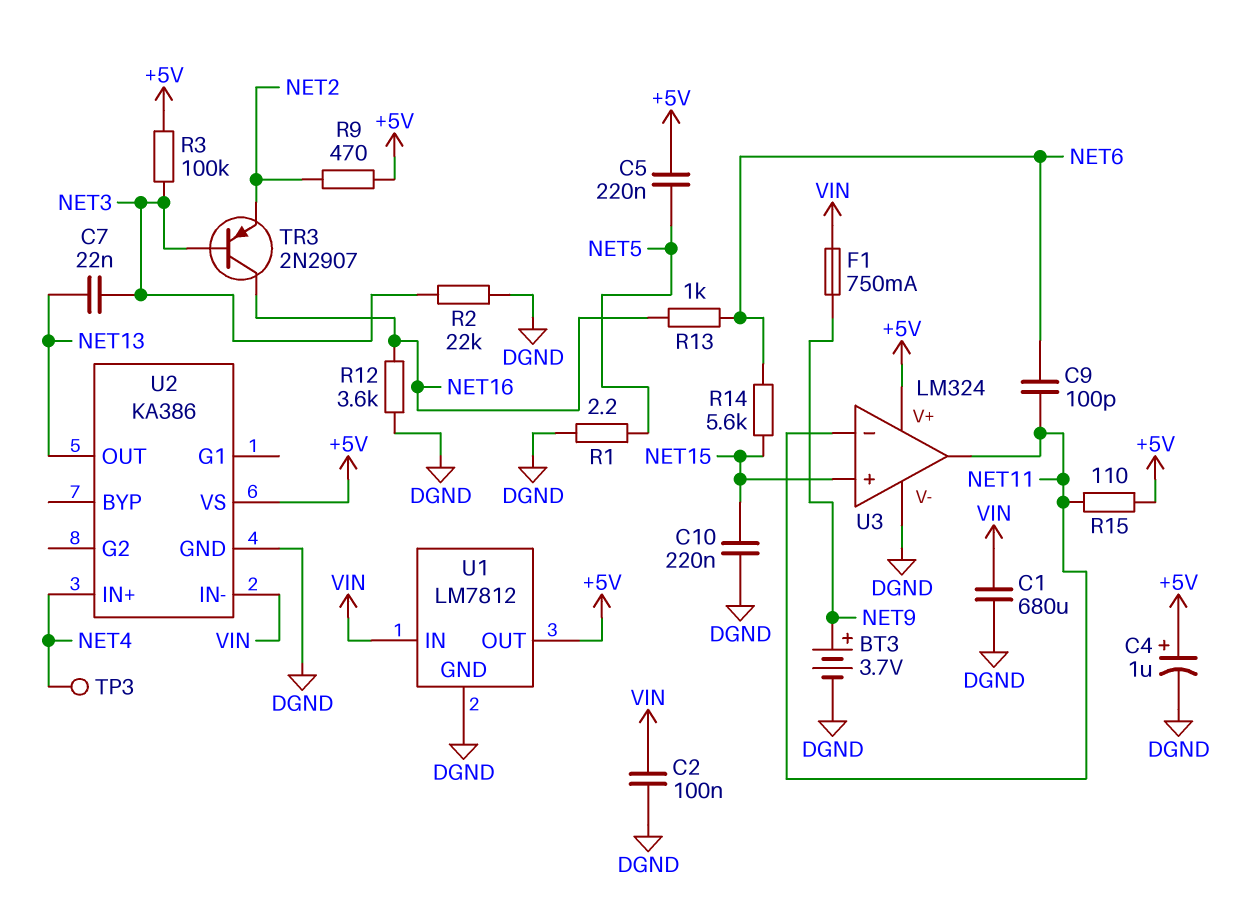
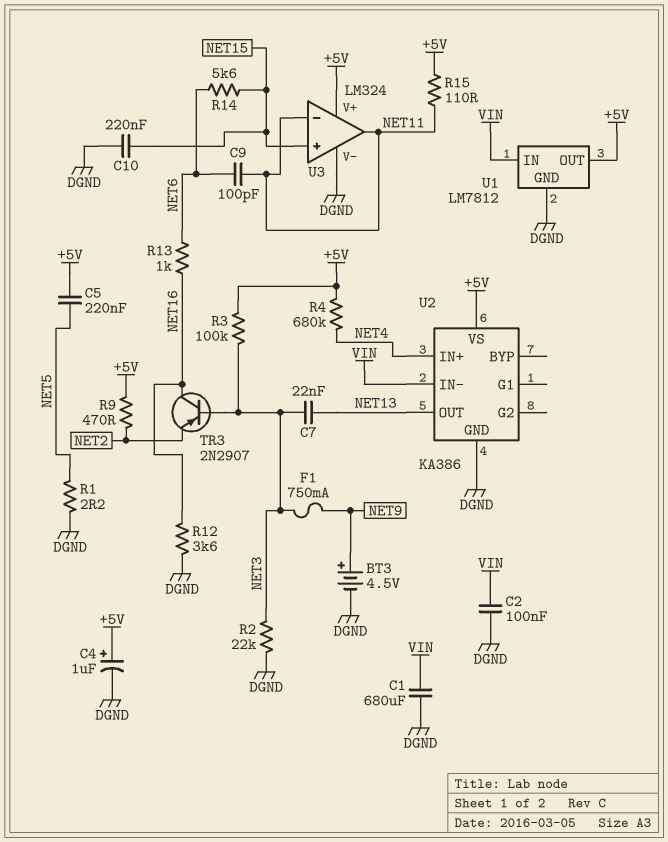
BT3: 3.7V (plus NET9, minus DGND) -> 4.5V (plus NET9, minus DGND)
F1: 750mA (NET9, VIN) -> 750mA (NET3, NET9)
R4: none -> 680k (+5V, NET4)
TP3: test point (NET4) -> none

